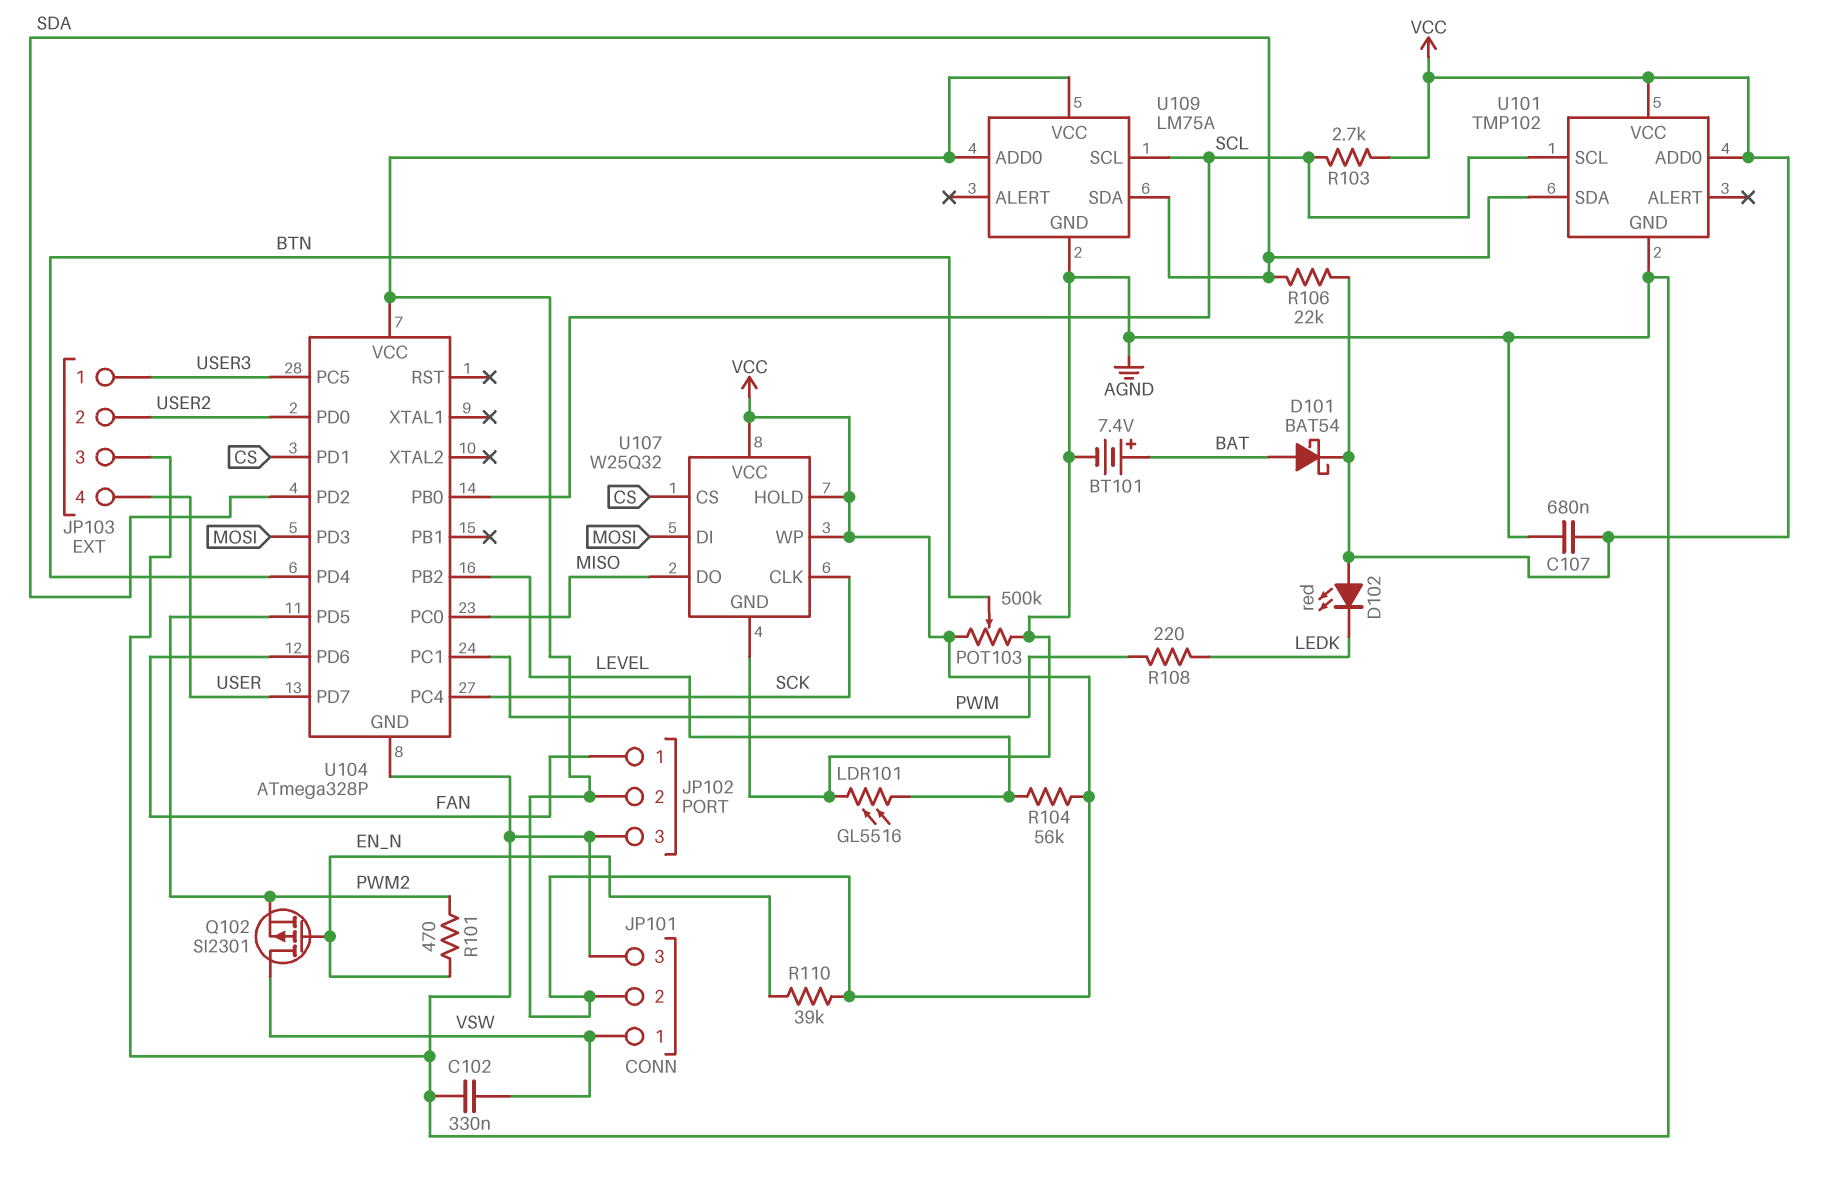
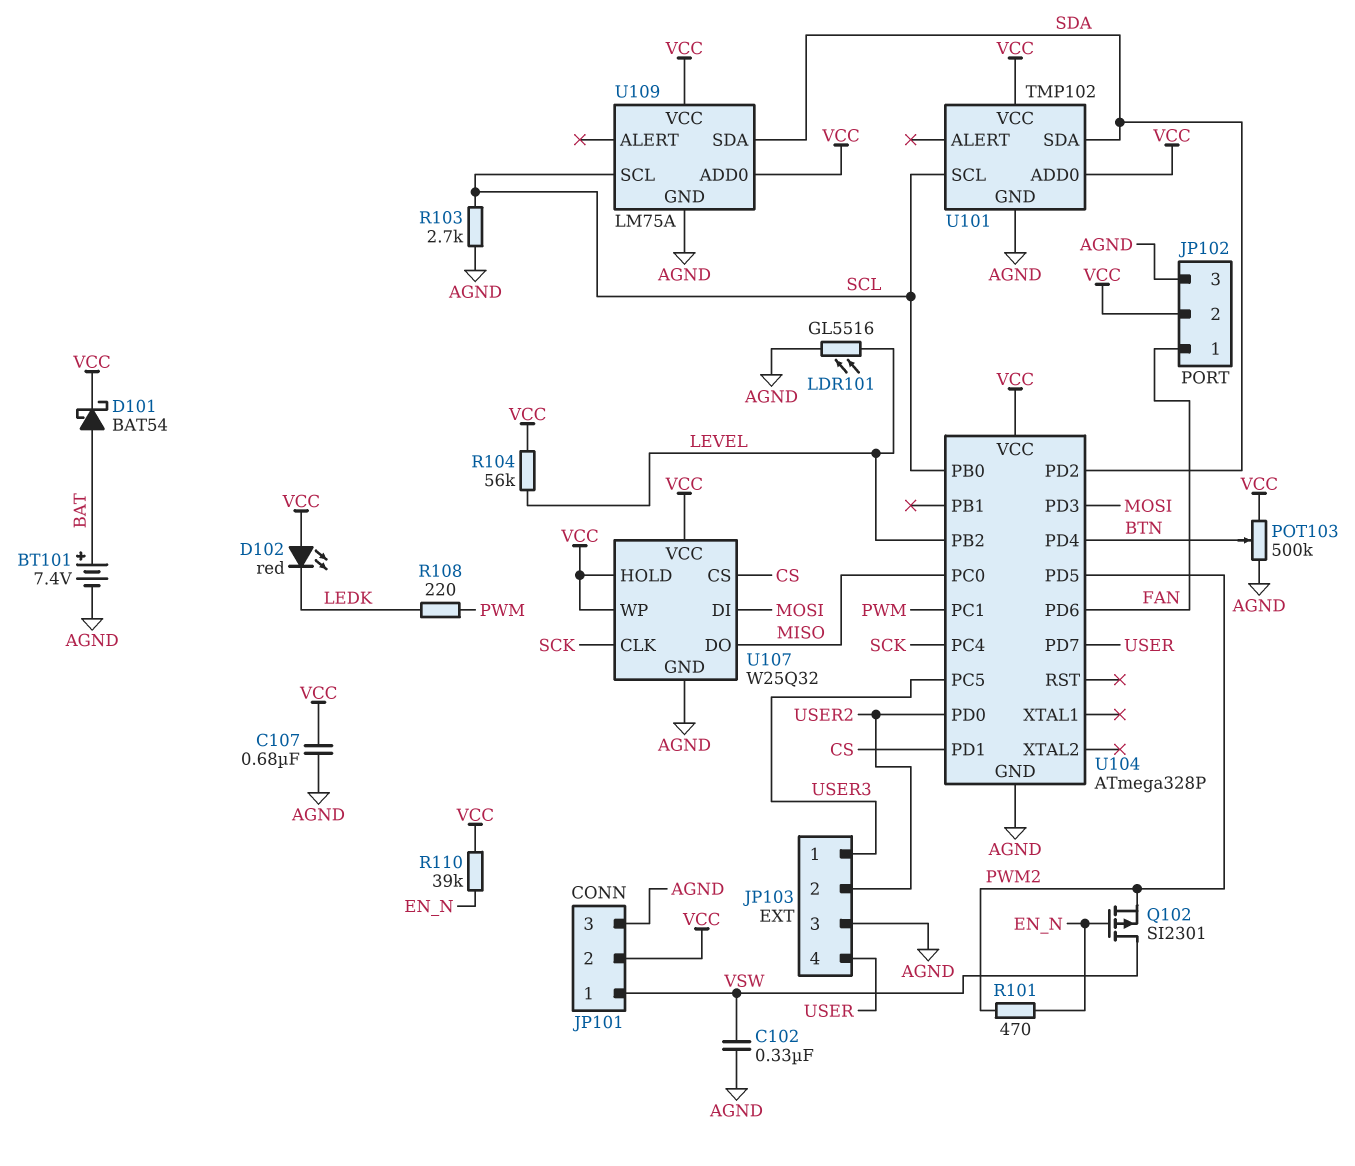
R103: 2.7k (SCL, VCC) -> 2.7k (AGND, SCL)
R106: 22k (SDA, VCC) -> none

